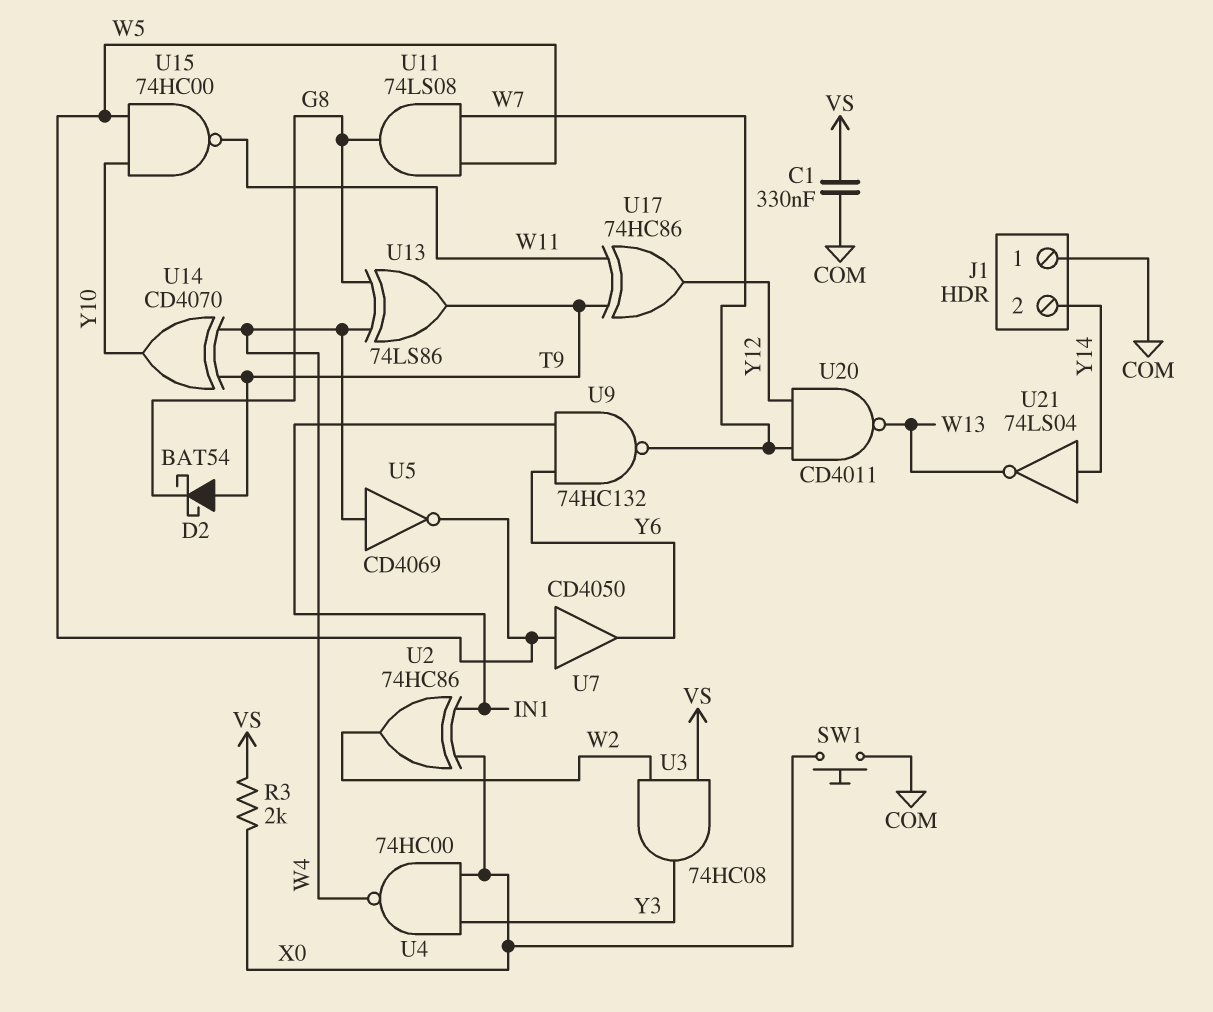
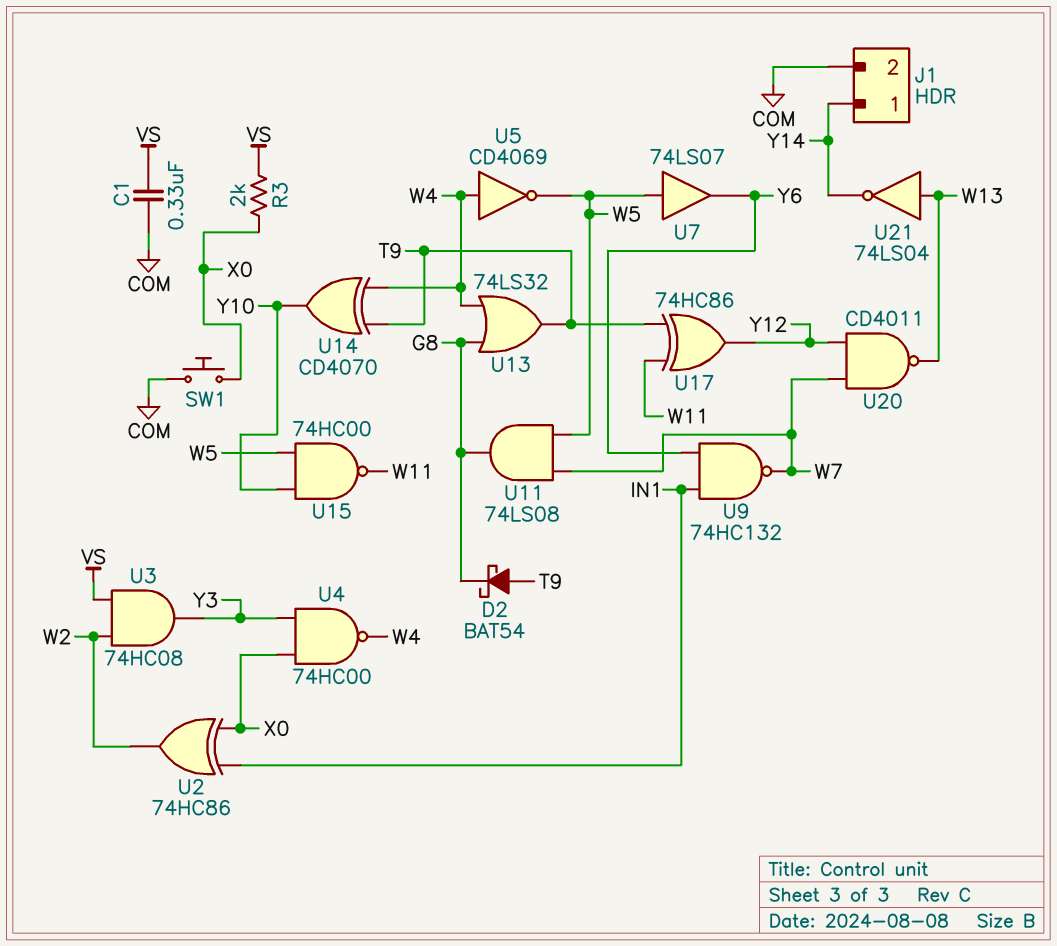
J1 pin 1: COM -> Y14
J1 pin 2: Y14 -> COM
U7: buffer CD4050 (in W5, out Y6) -> buffer 74LS07 (in W5, out Y6)
U13: XOR 74LS86 (in G8, in W4, out T9) -> OR 74LS32 (in G8, in W4, out T9)
U21: NOT 74LS04 (in Y14, out W13) -> NOT 74LS04 (in W13, out Y14)

